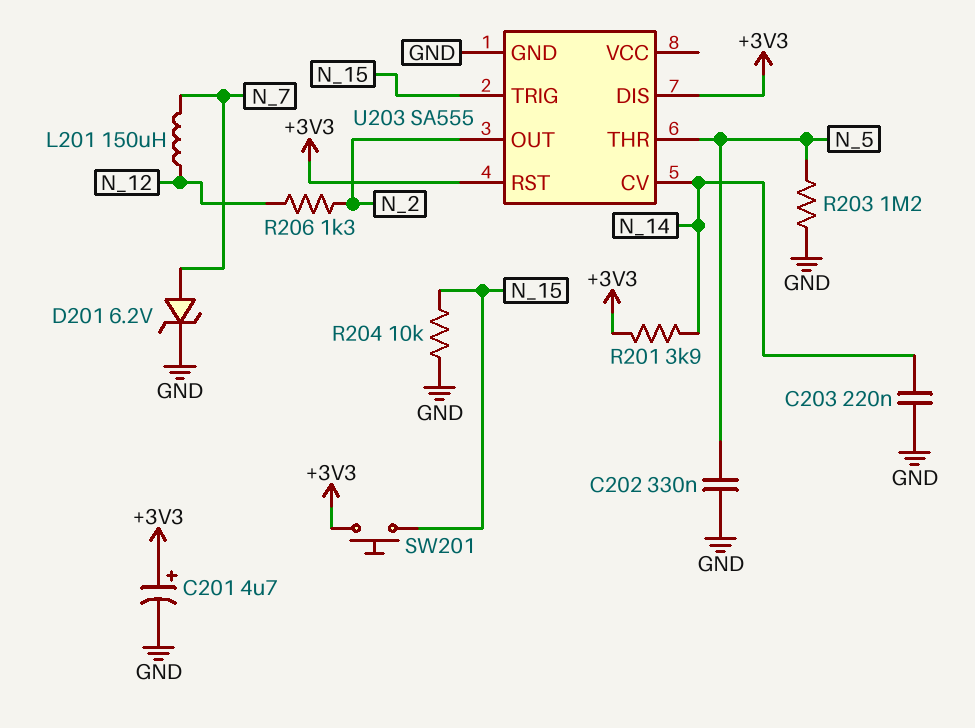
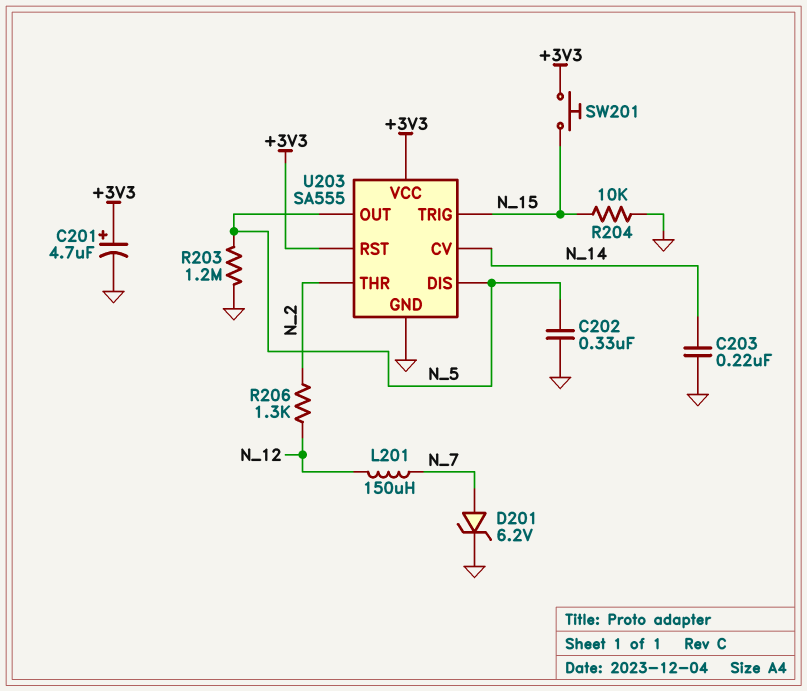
R201: 3.9k (+3V3, N_14) -> none
U203 pin DIS: +3V3 -> N_5
U203 pin OUT: N_2 -> N_5
U203 pin THR: N_5 -> N_2
U203 pin VCC: none -> +3V3

